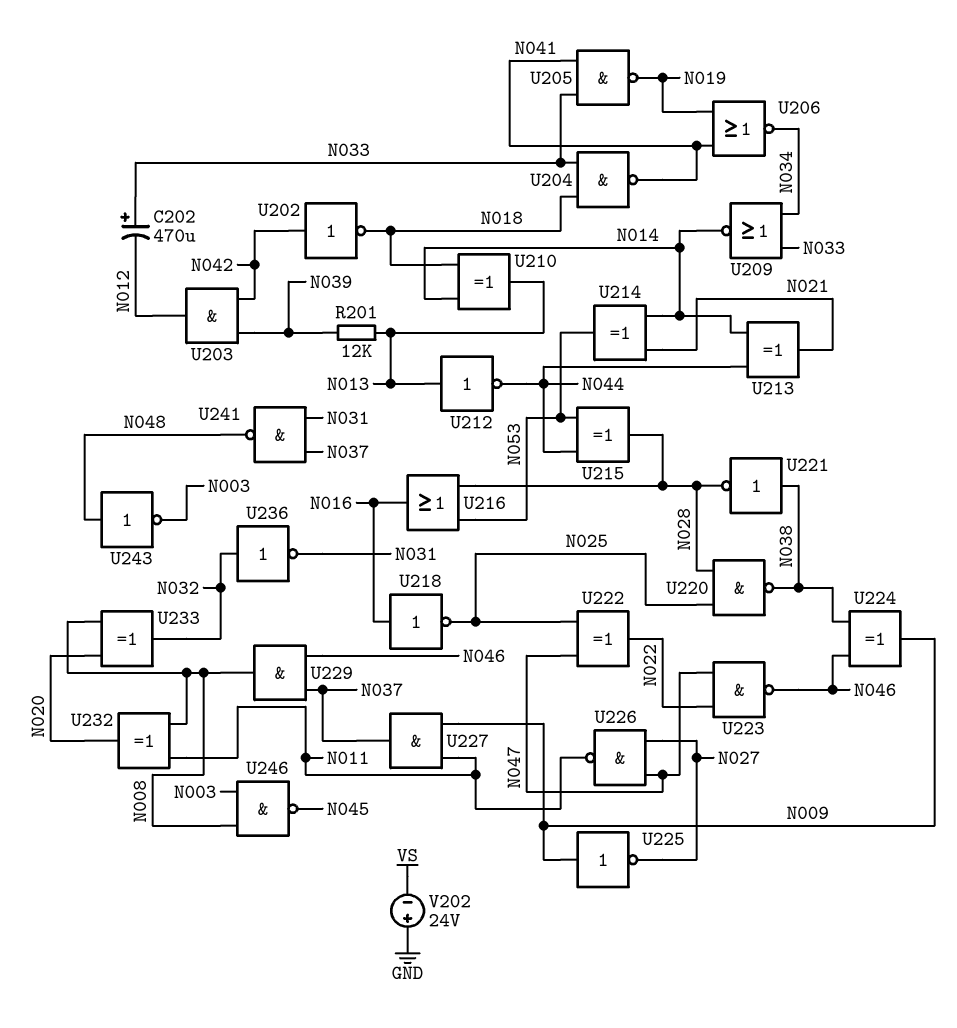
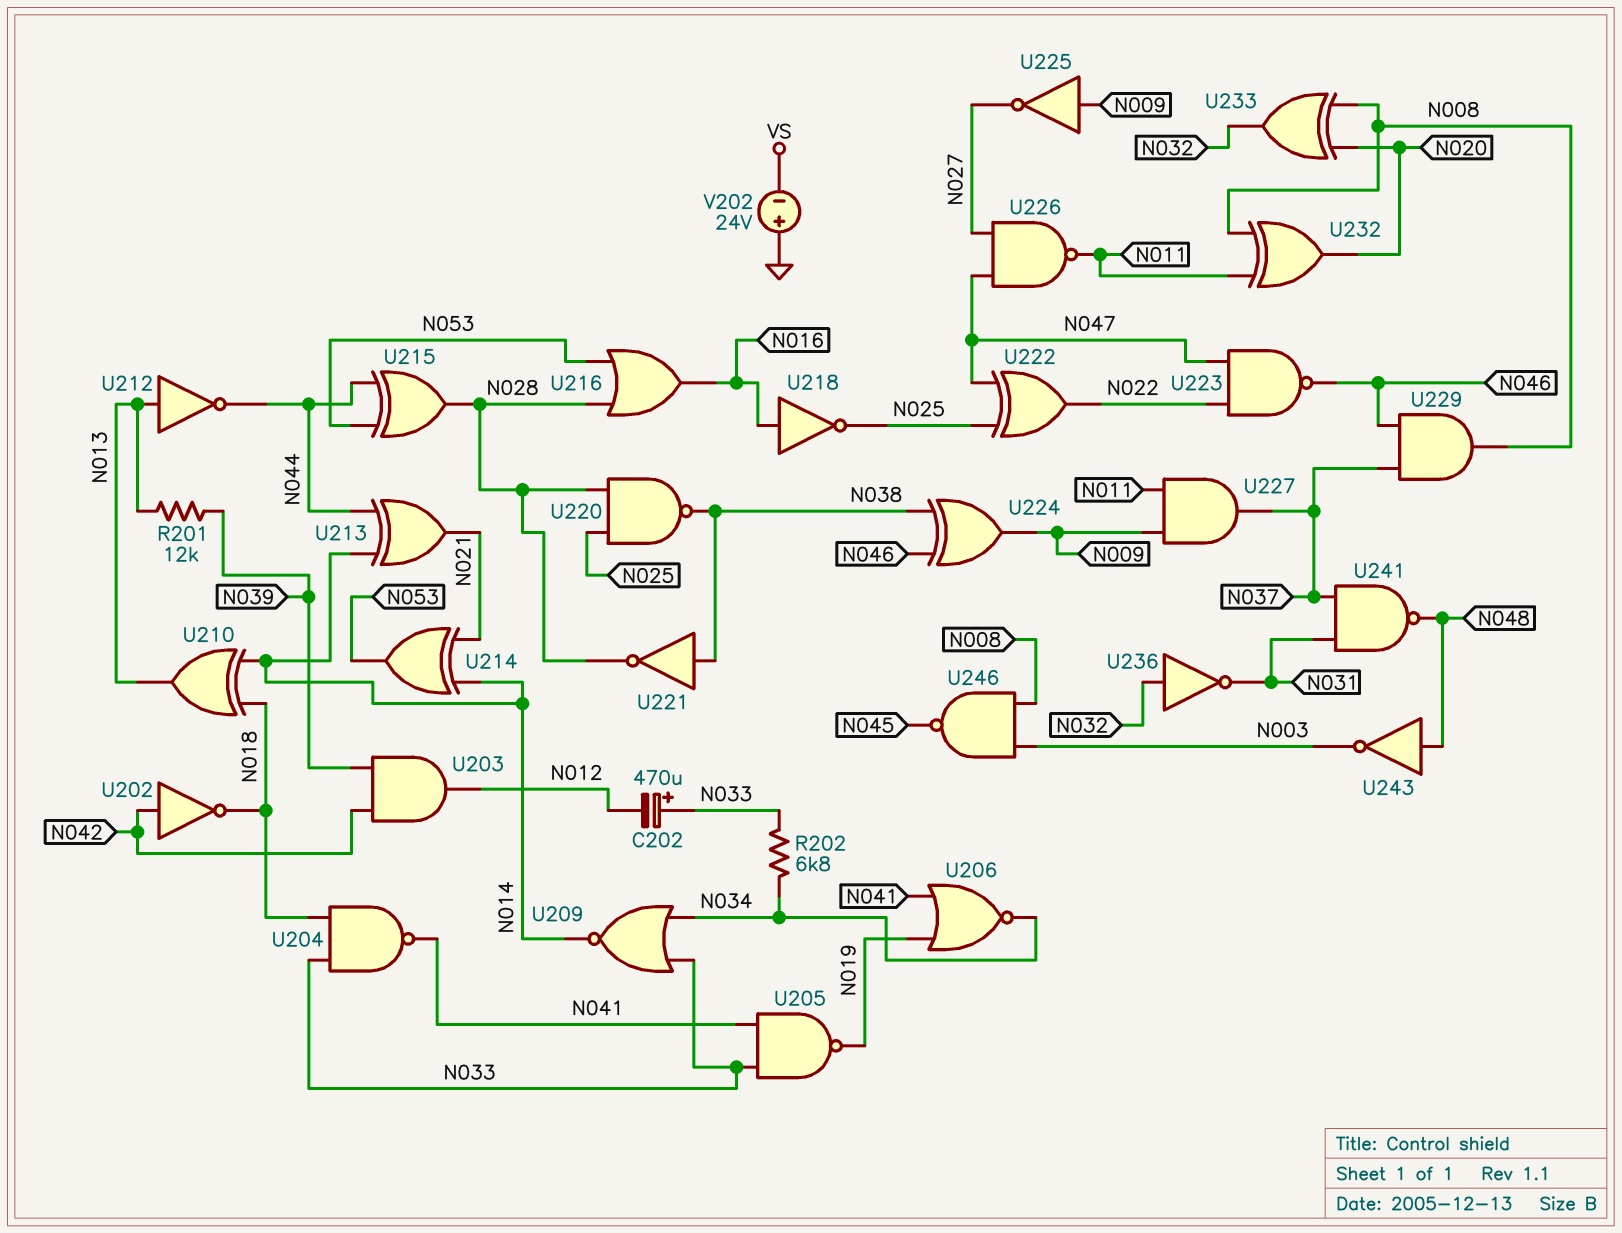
R202: none -> 6.8k (N033, N034)

